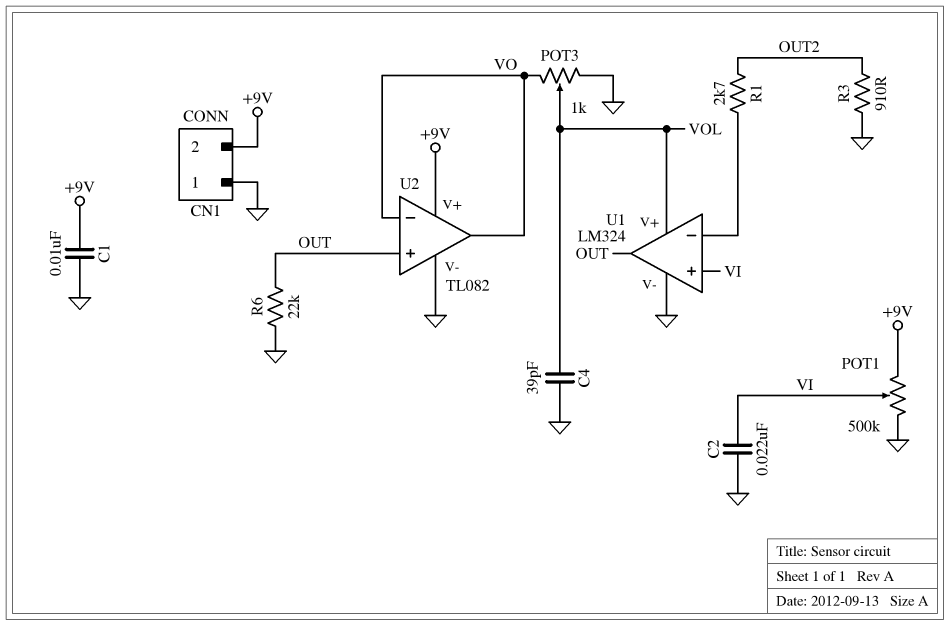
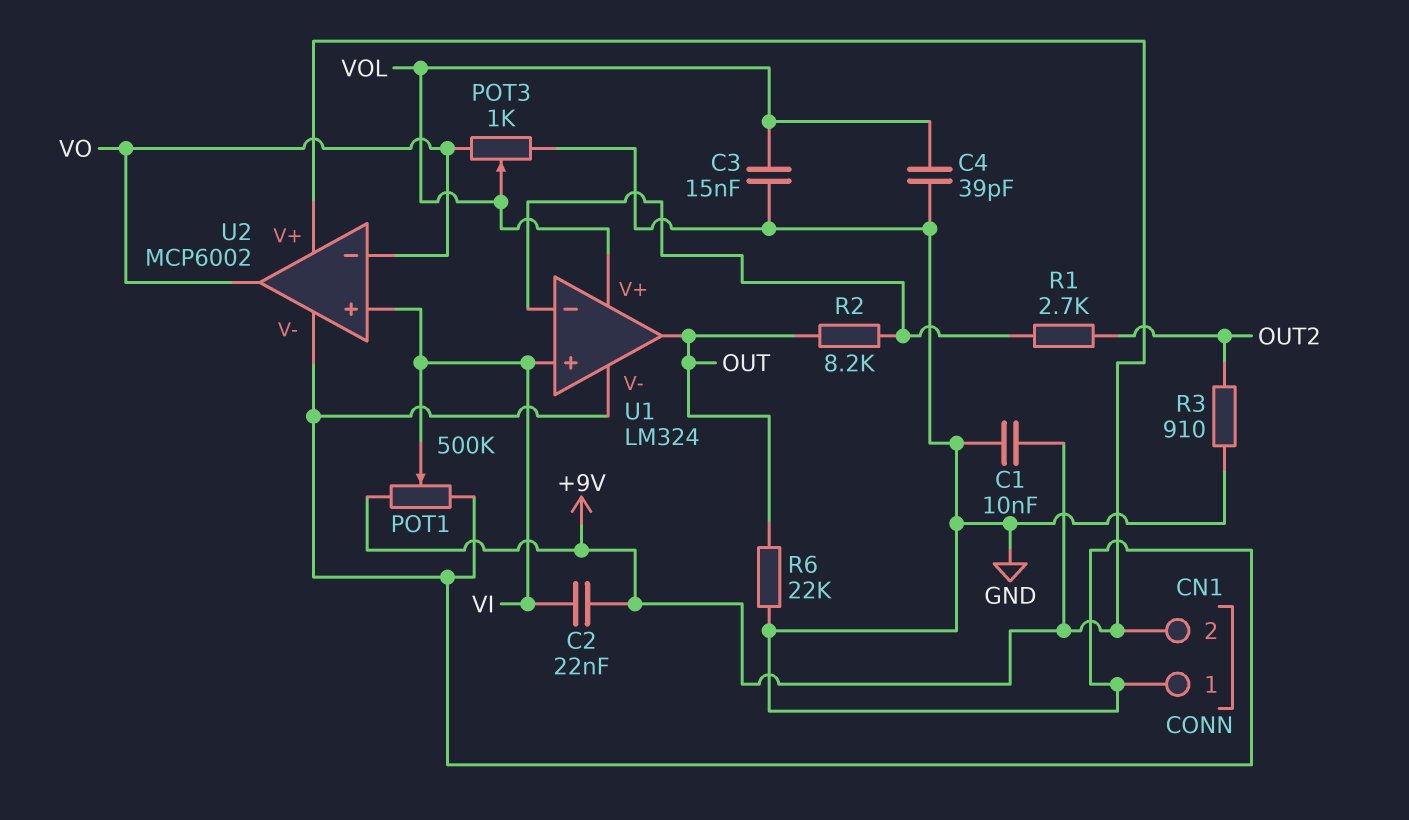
C2: 22nF (GND, VI) -> 22nF (+9V, VI)
C3: none -> 15nF (GND, VOL)
R2: none -> 8.2k (OUT, U1/in-)
U2: TL082 -> MCP6002
U2 pin in+: OUT -> VI

